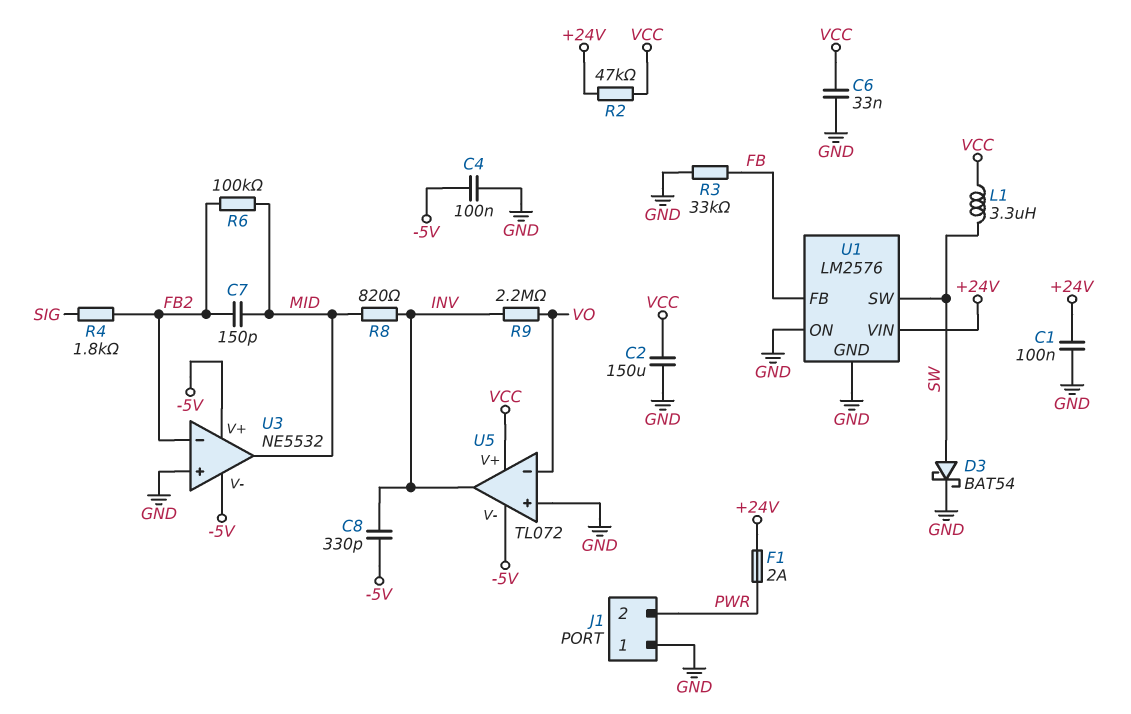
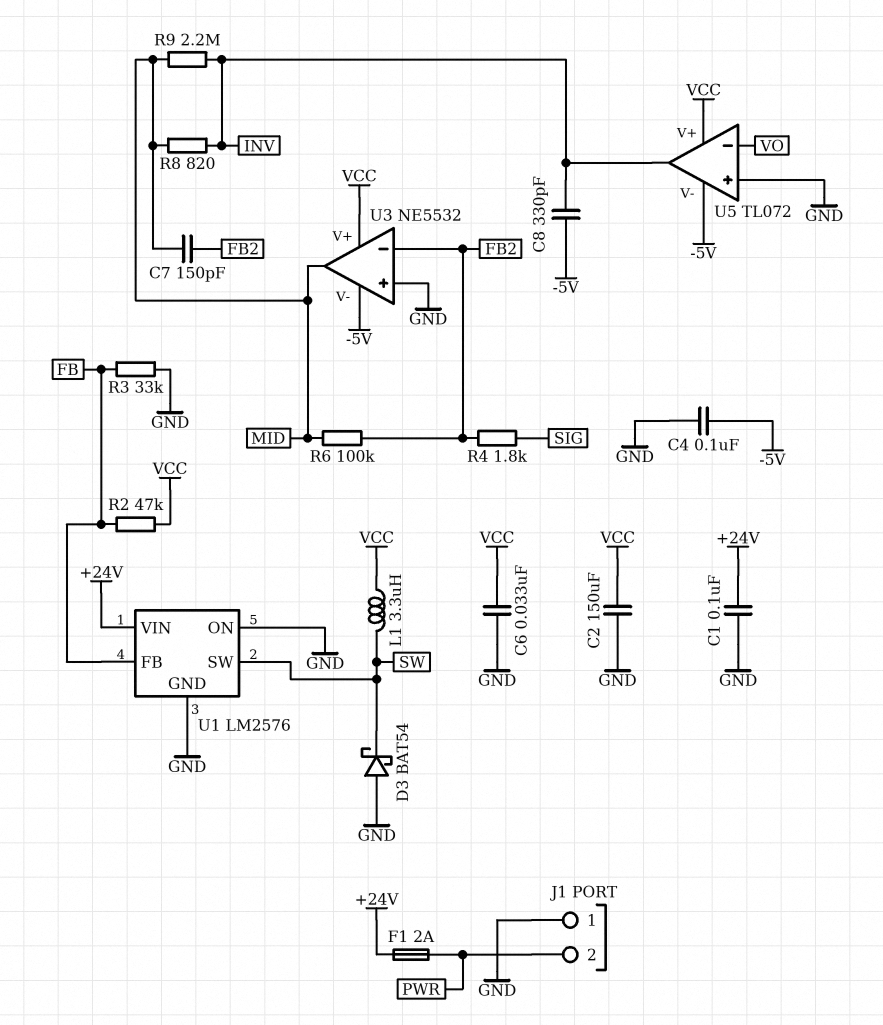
D3: schottky BAT54 (A SW, K GND) -> schottky BAT54 (A GND, K SW)
R2: 47k (+24V, VCC) -> 47k (FB, VCC)
R9: 2.2M (INV, VO) -> 2.2M (INV, MID)
U3 pin V+: -5V -> VCC

